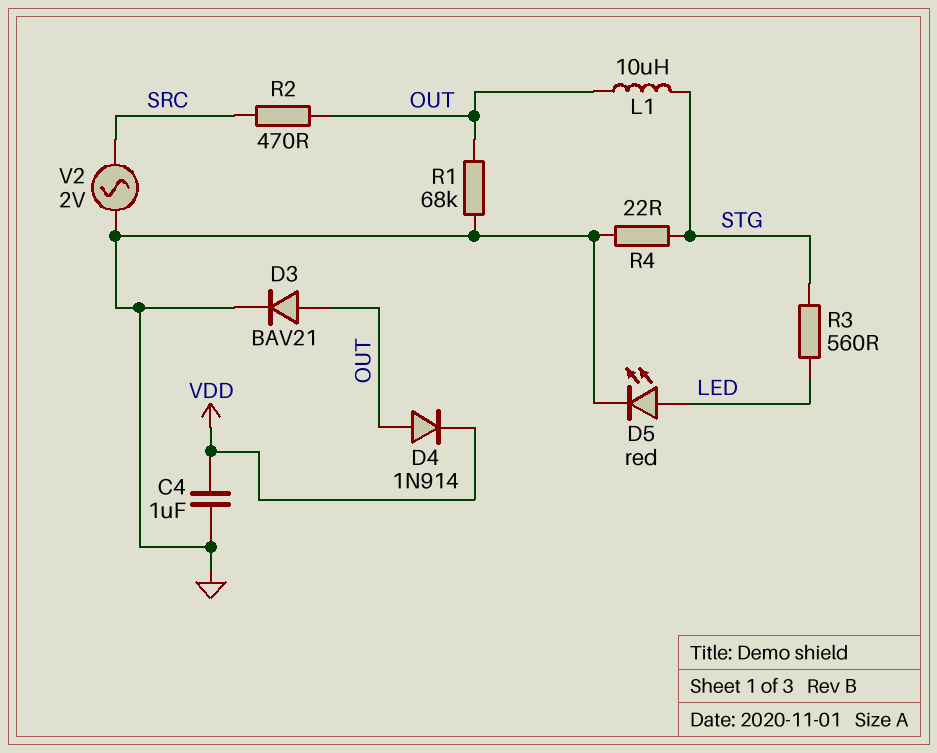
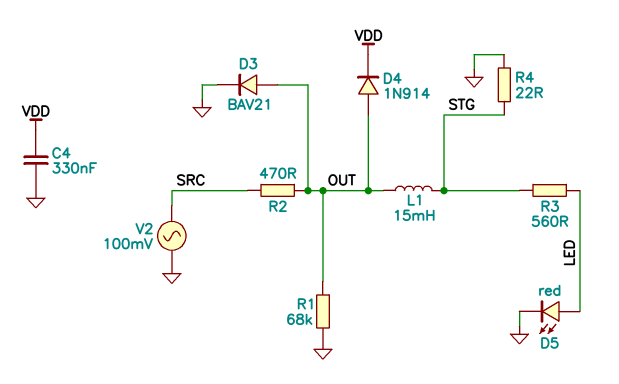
C4: 1uF (GND, VDD) -> 330nF (GND, VDD)
L1: 10uH (OUT, STG) -> 15mH (OUT, STG)
V2: AC 2V (GND, SRC) -> AC 100mV (GND, SRC)

